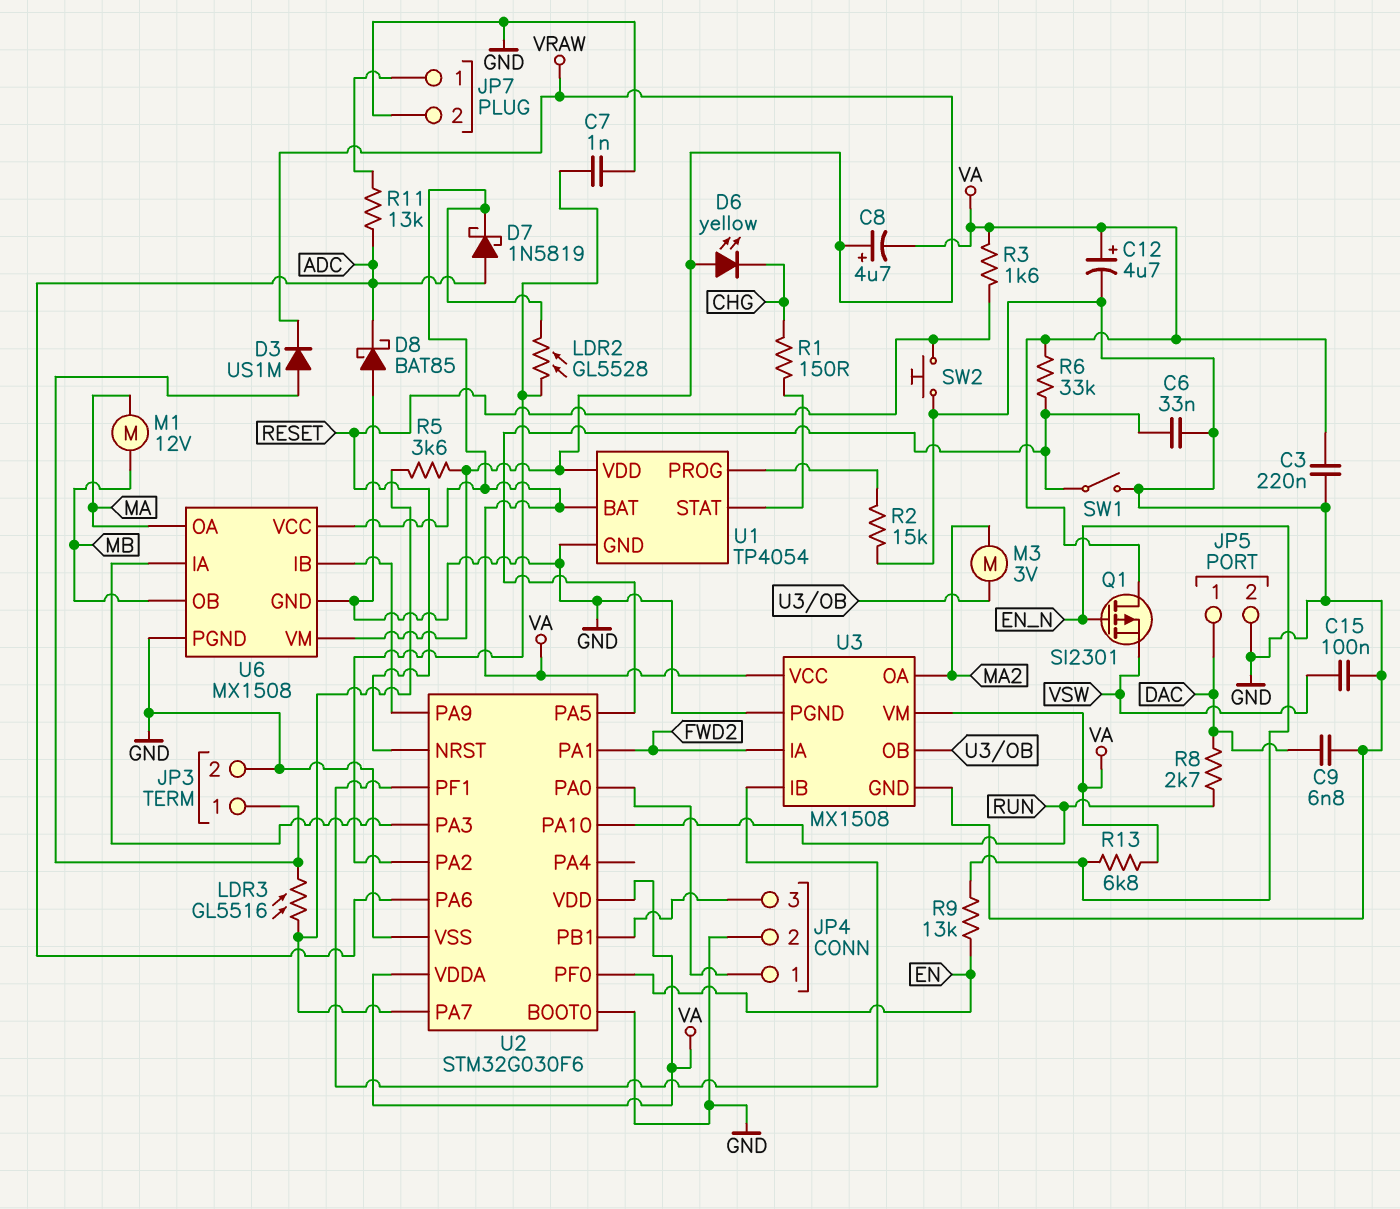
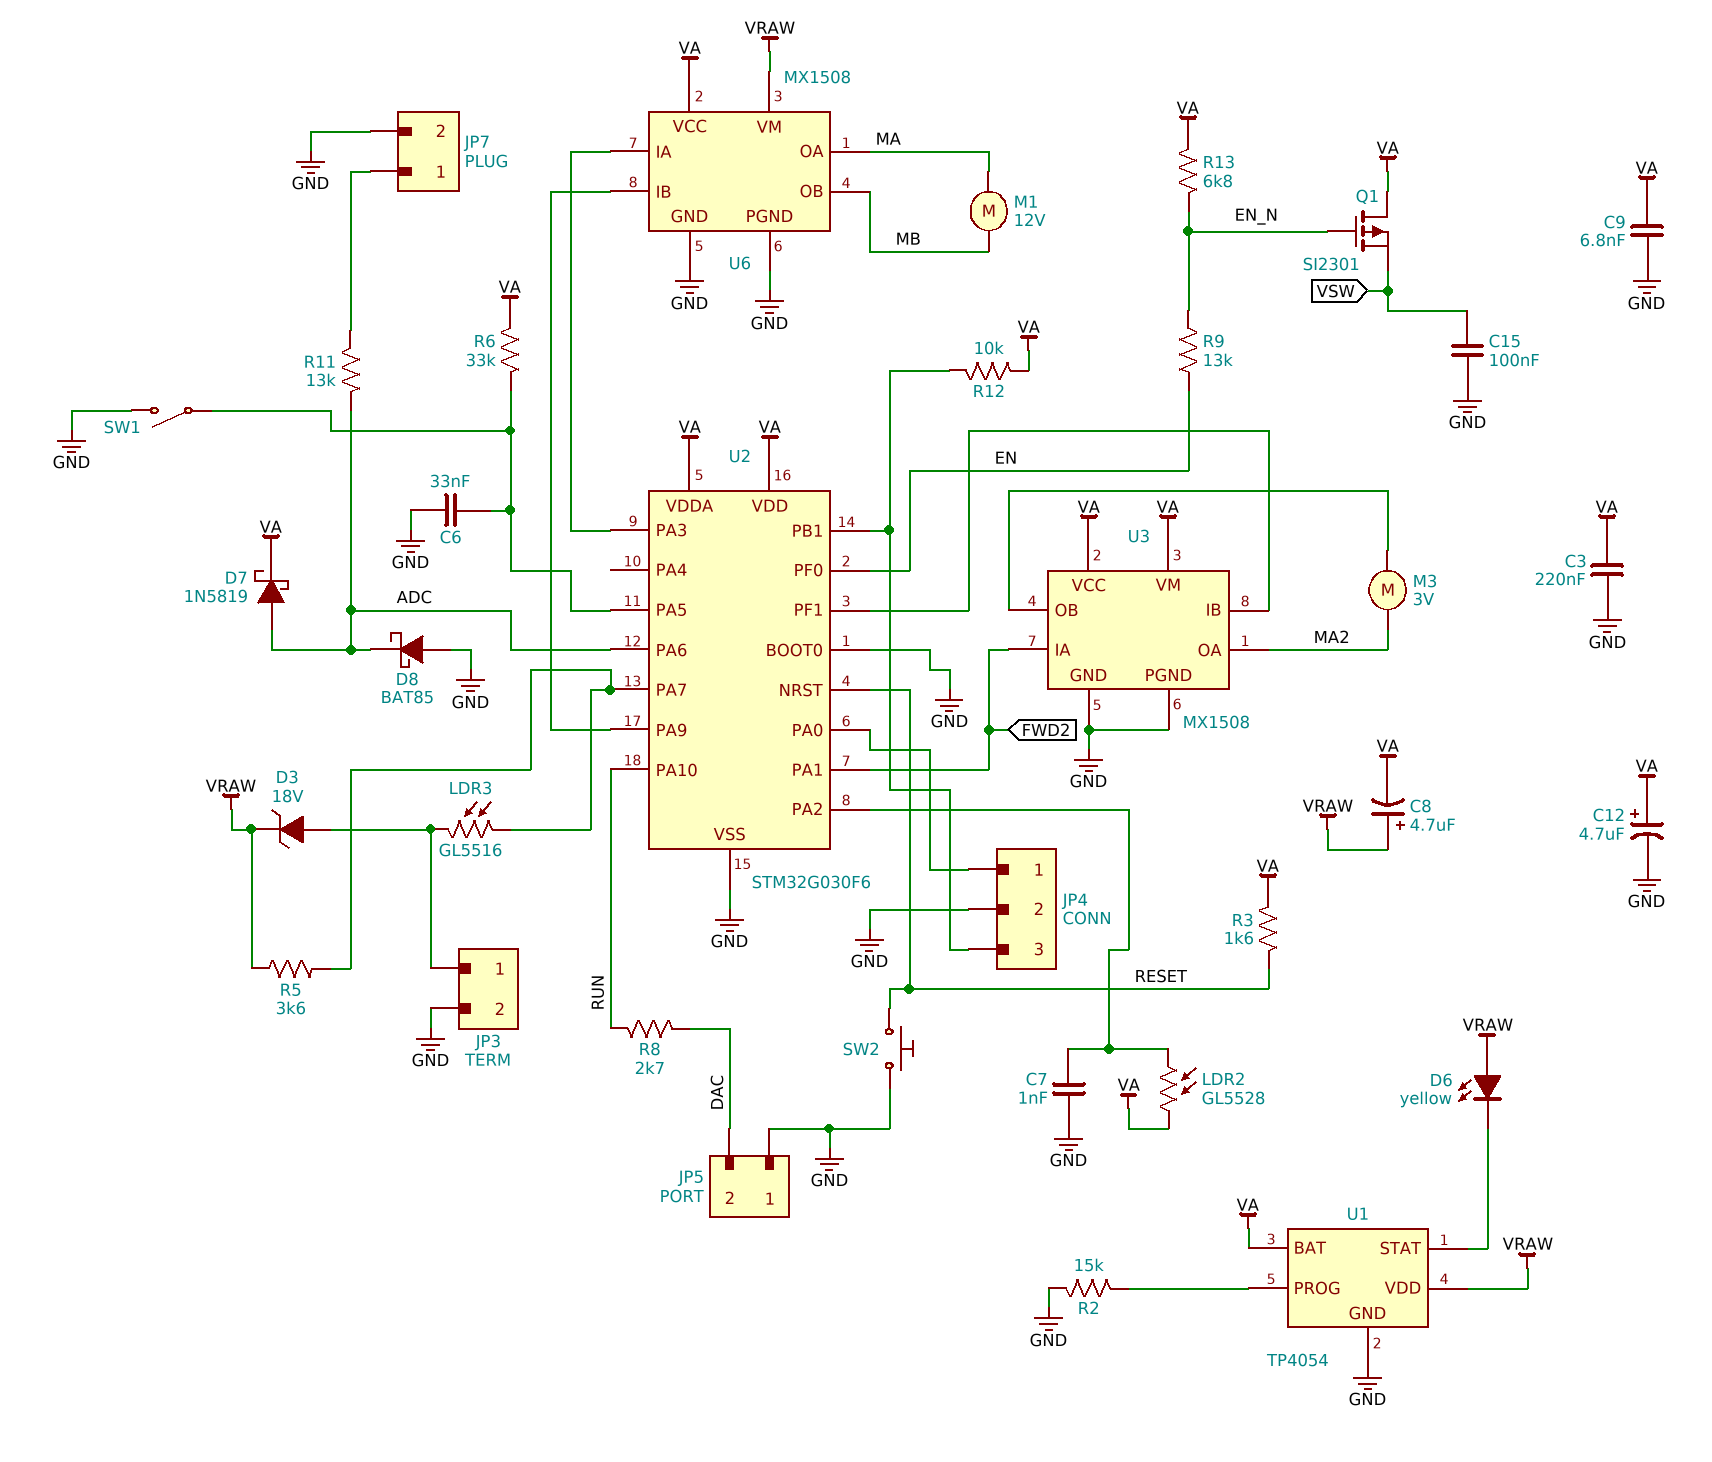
C9: 6.8nF (DAC, GND) -> 6.8nF (GND, VA)
D3: diode US1M (A JP3/1, K VRAW) -> zener 18V (A JP3/1, K VRAW)
D6: LED yellow (A VRAW, K CHG) -> LED yellow (A VRAW, K U1/STAT)
JP5 pin 1: DAC -> GND
JP5 pin 2: GND -> DAC
R1: 150 (CHG, U1/STAT) -> none
R12: none -> 10k (JP4/3, VA)

